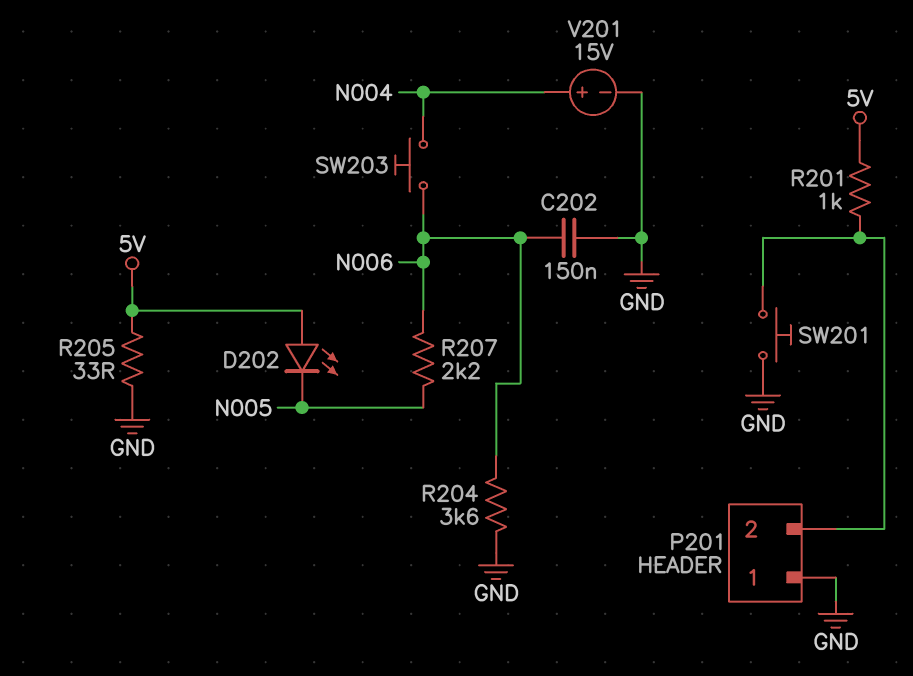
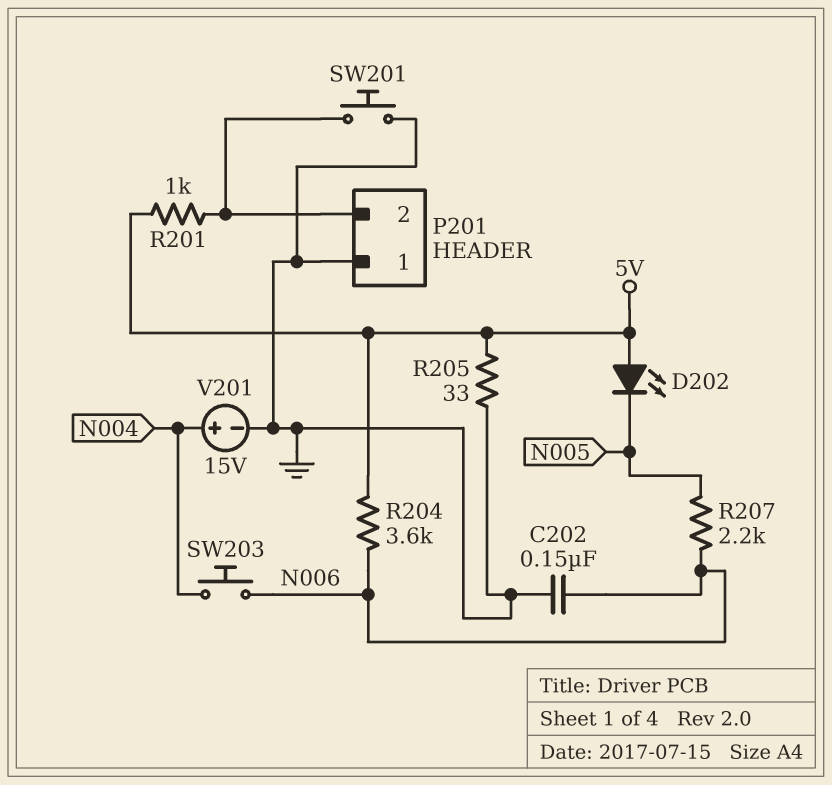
R204: 3.6k (GND, N006) -> 3.6k (5V, N006)

